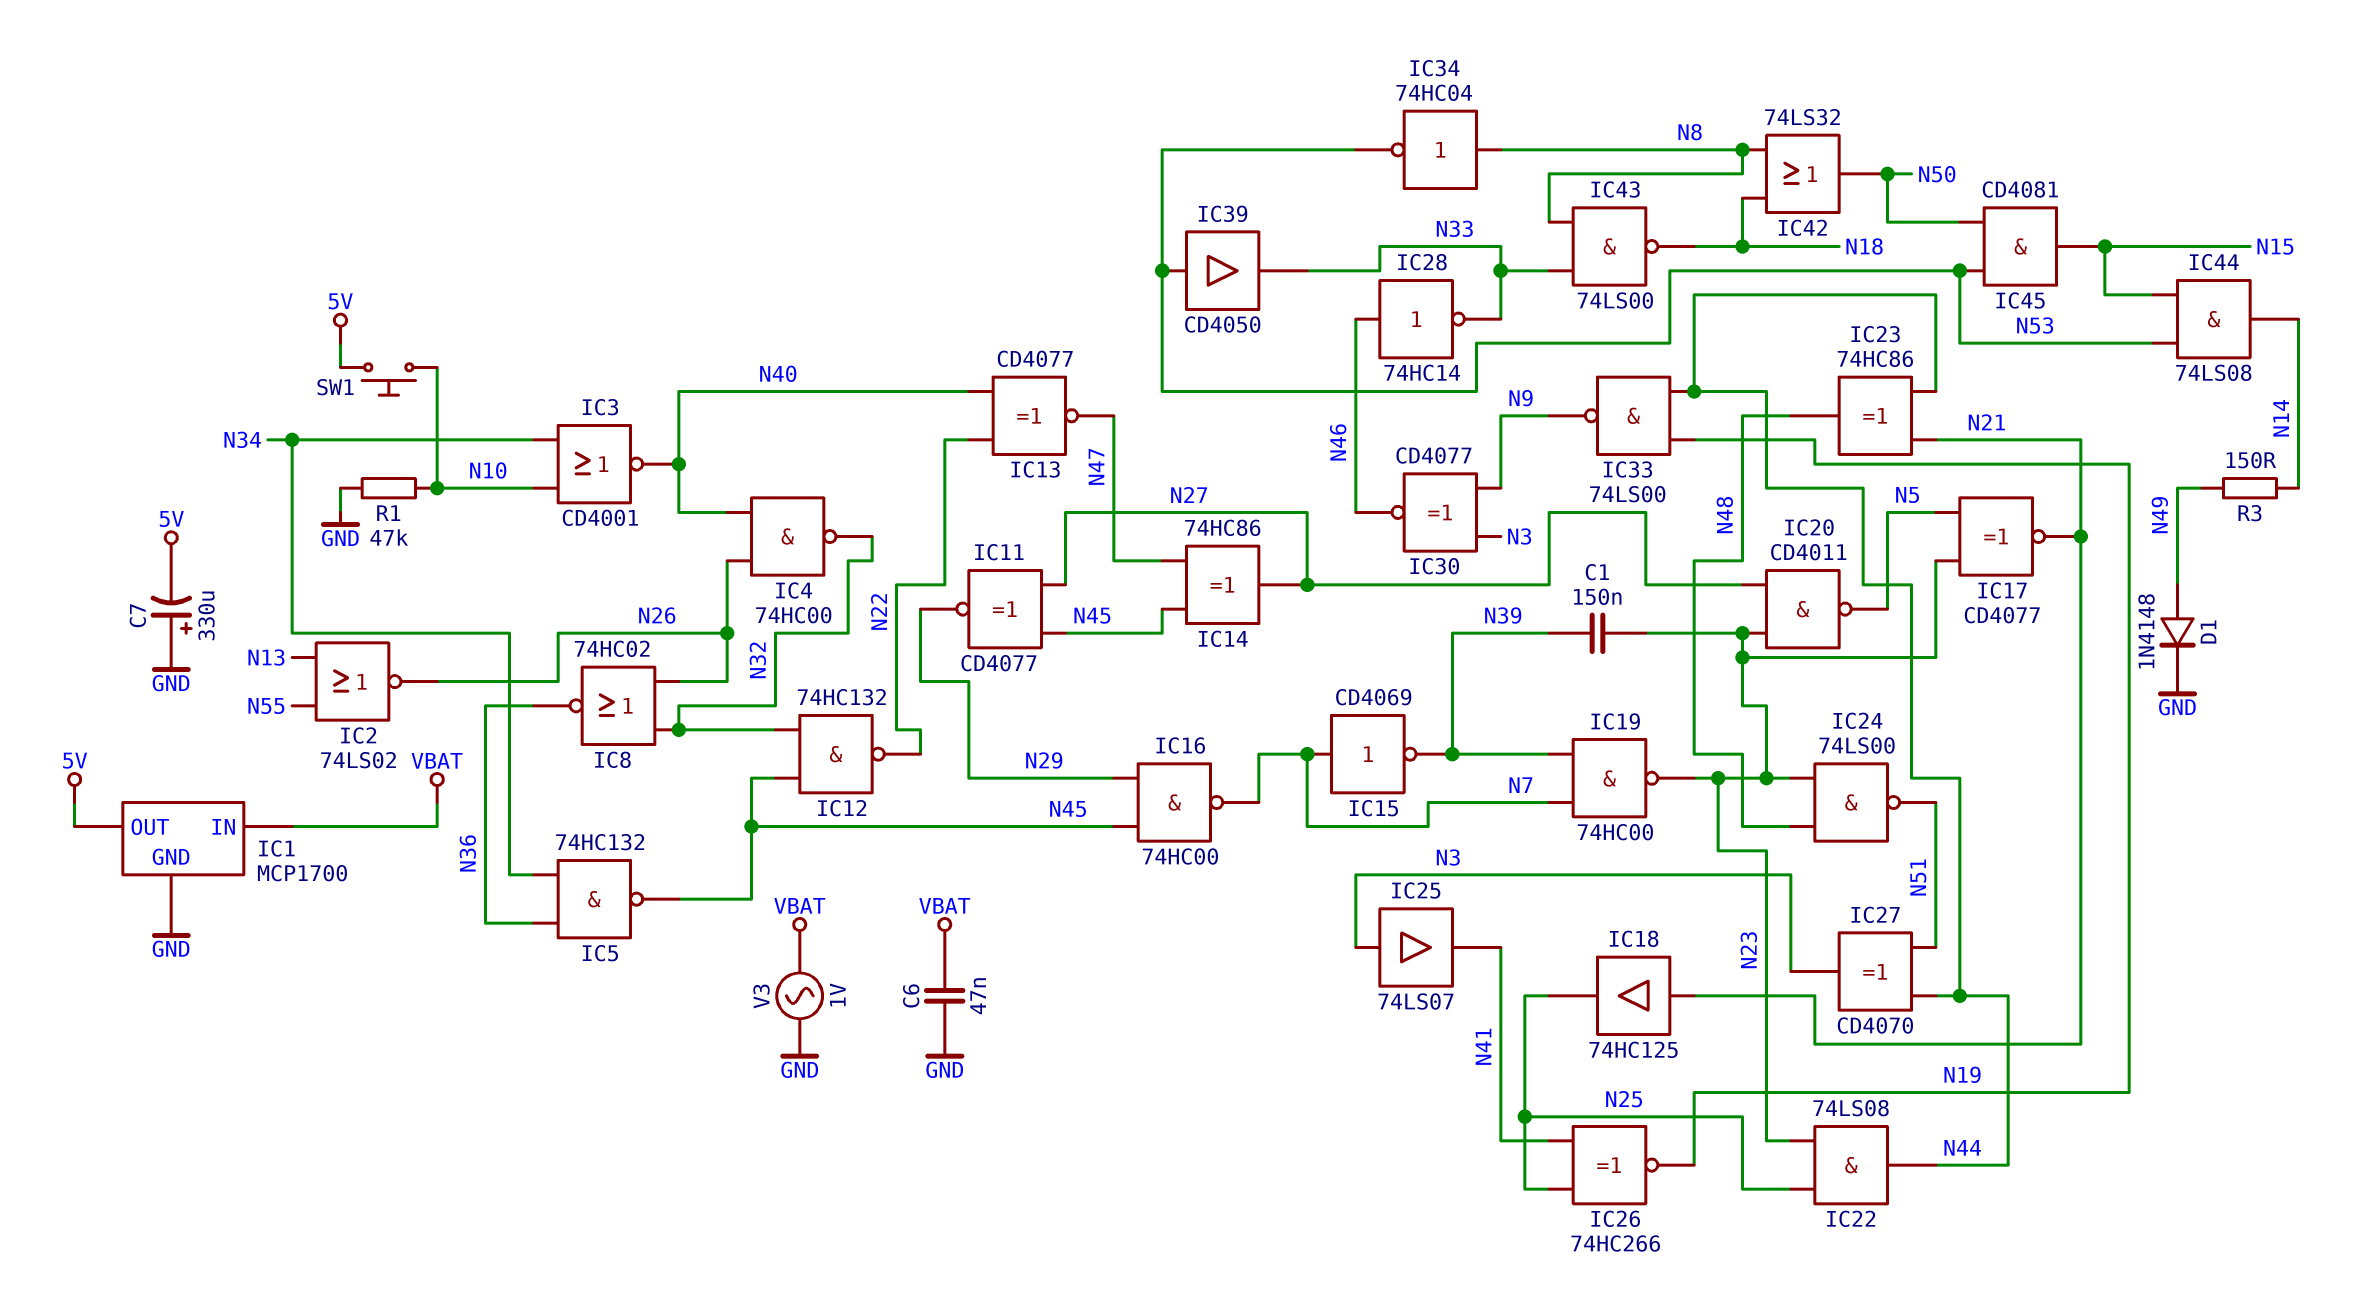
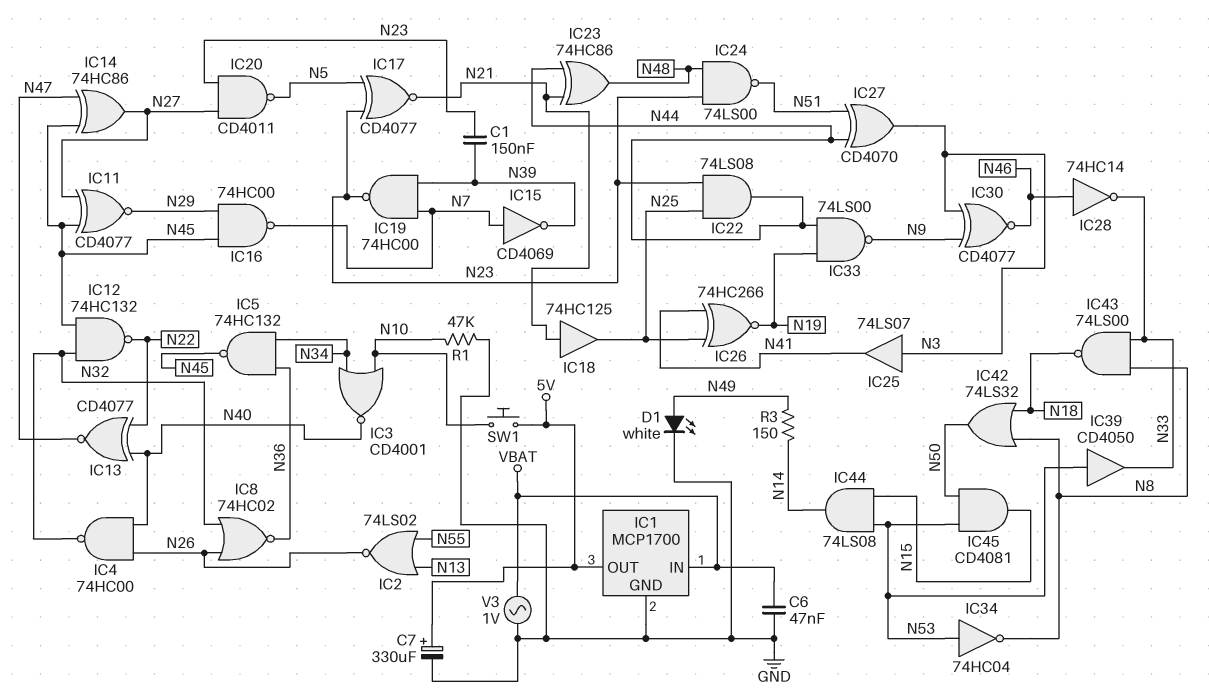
C7: 330uF (plus GND, minus 5V) -> 330uF (plus 5V, minus GND)
D1: diode 1N4148 (A N49, K GND) -> LED white (A N49, K GND)
IC34: NOT 74HC04 (in N8, out N53) -> NOT 74HC04 (in N53, out N8)

